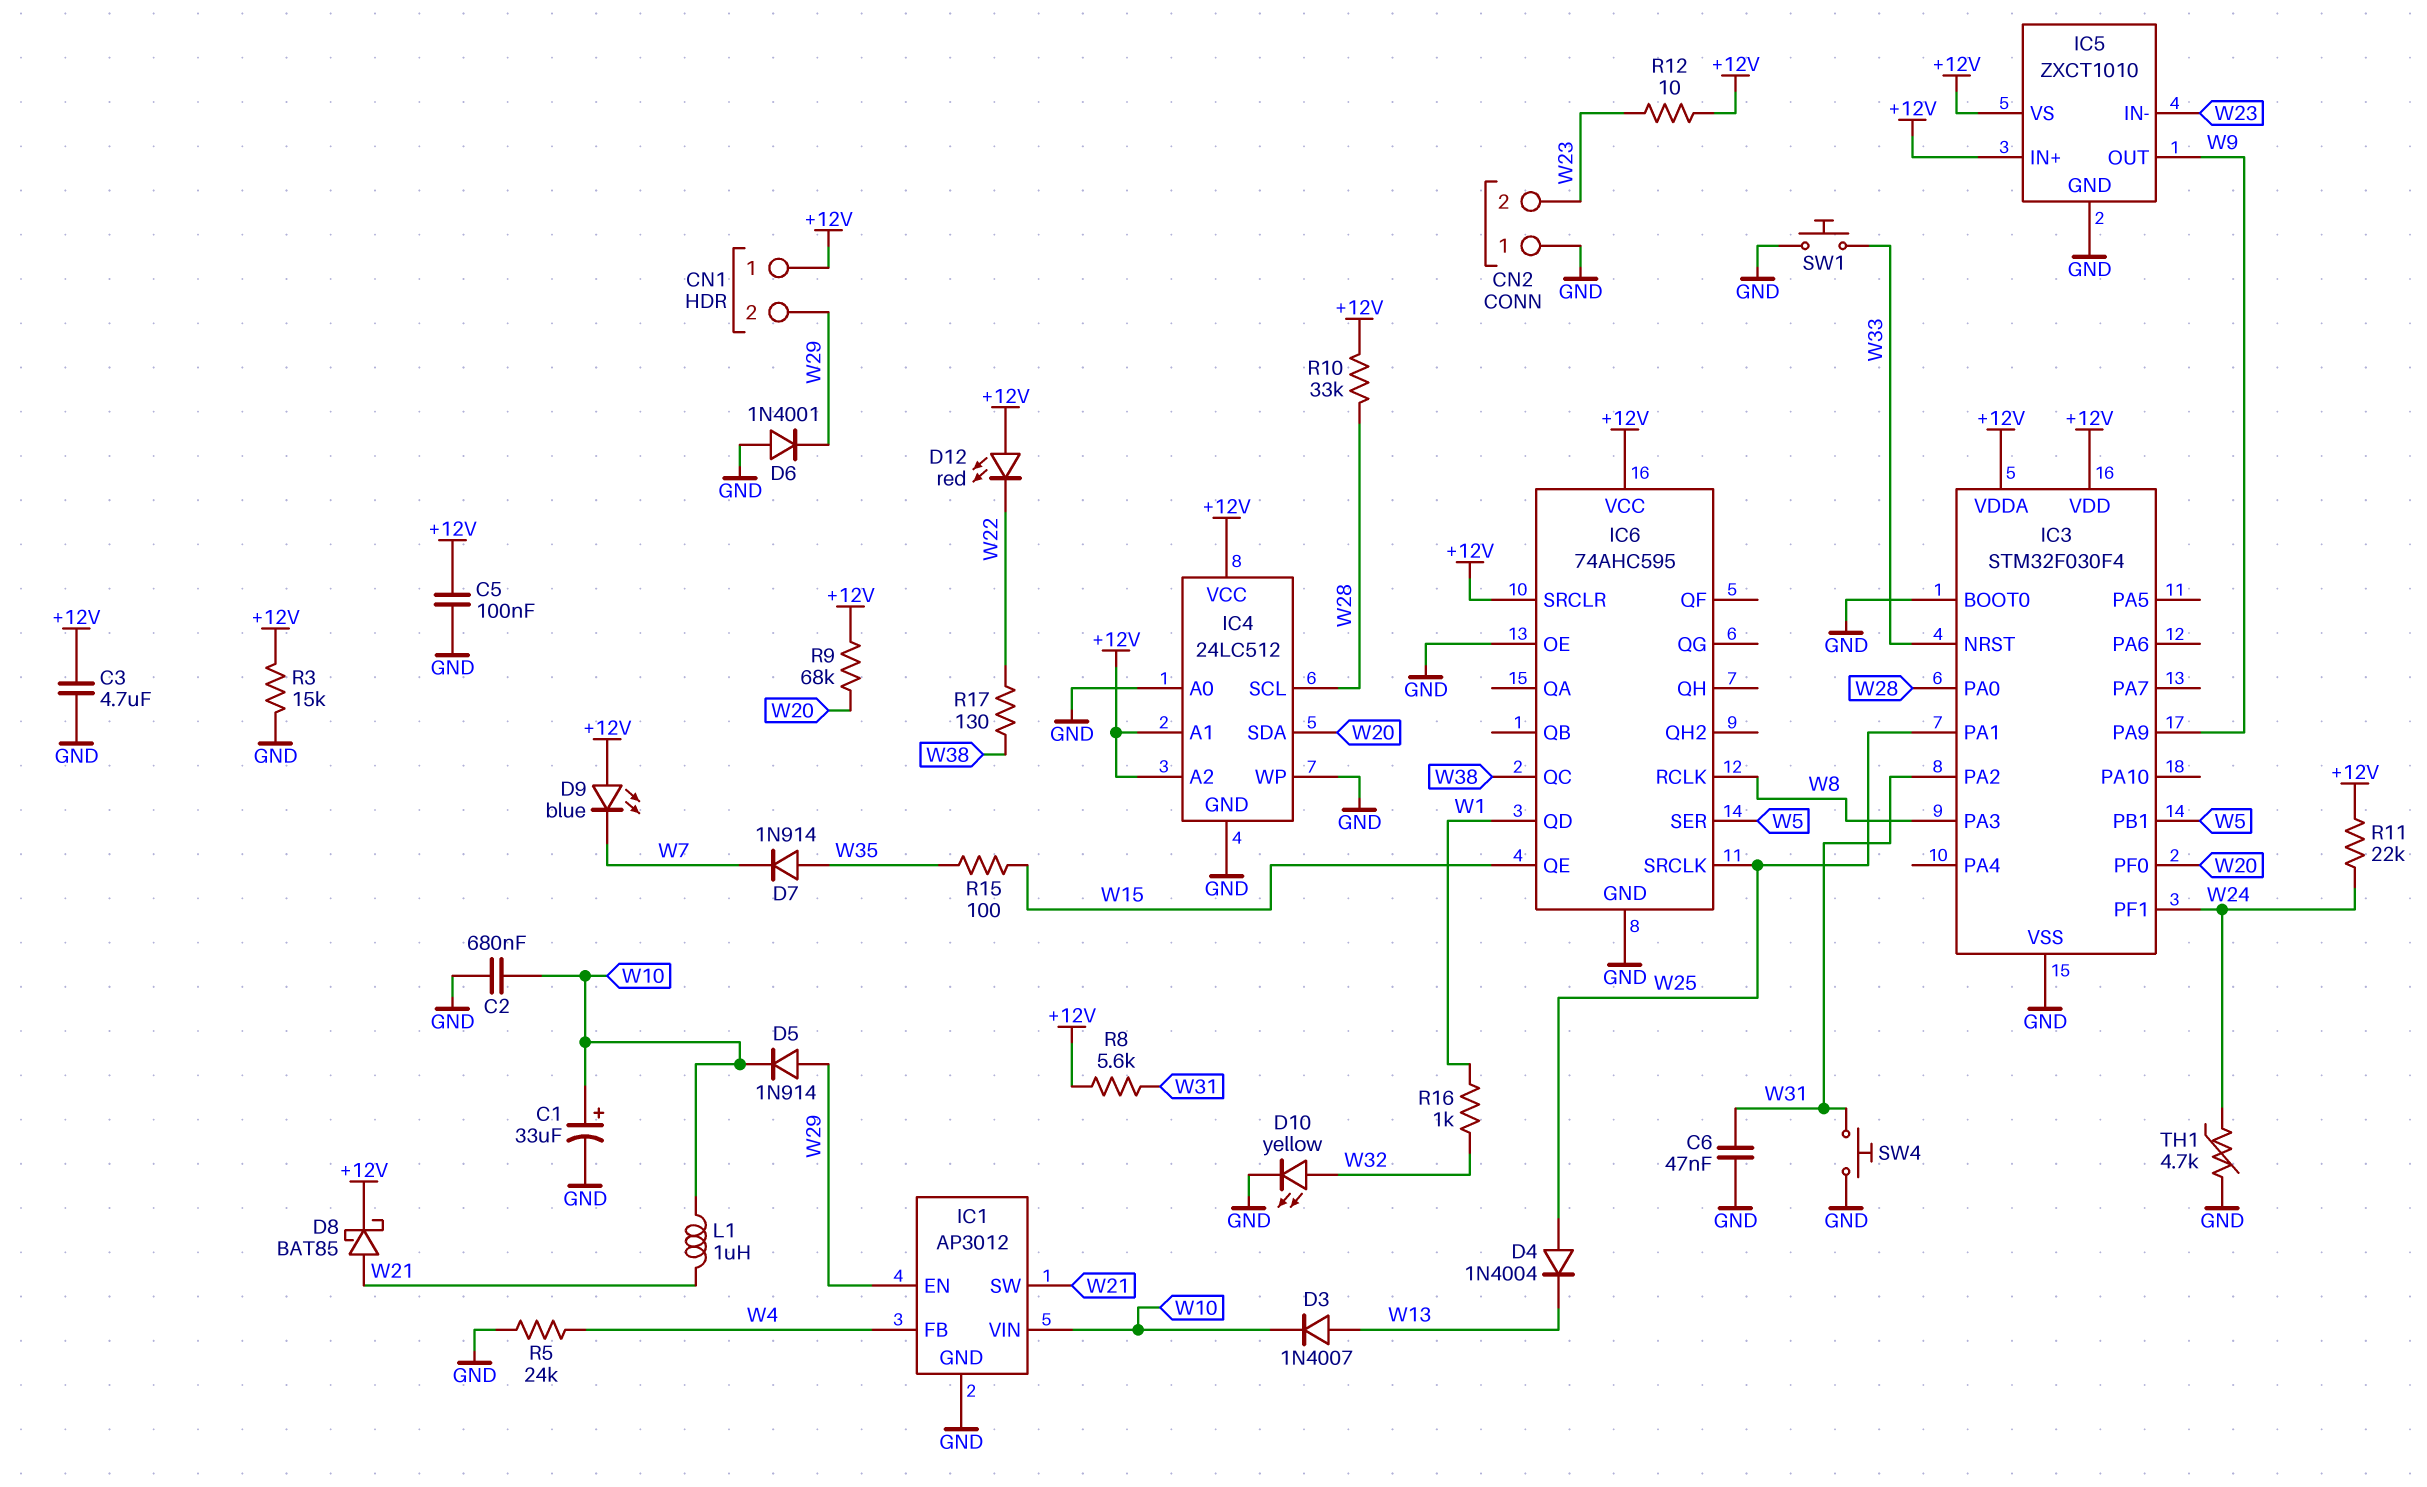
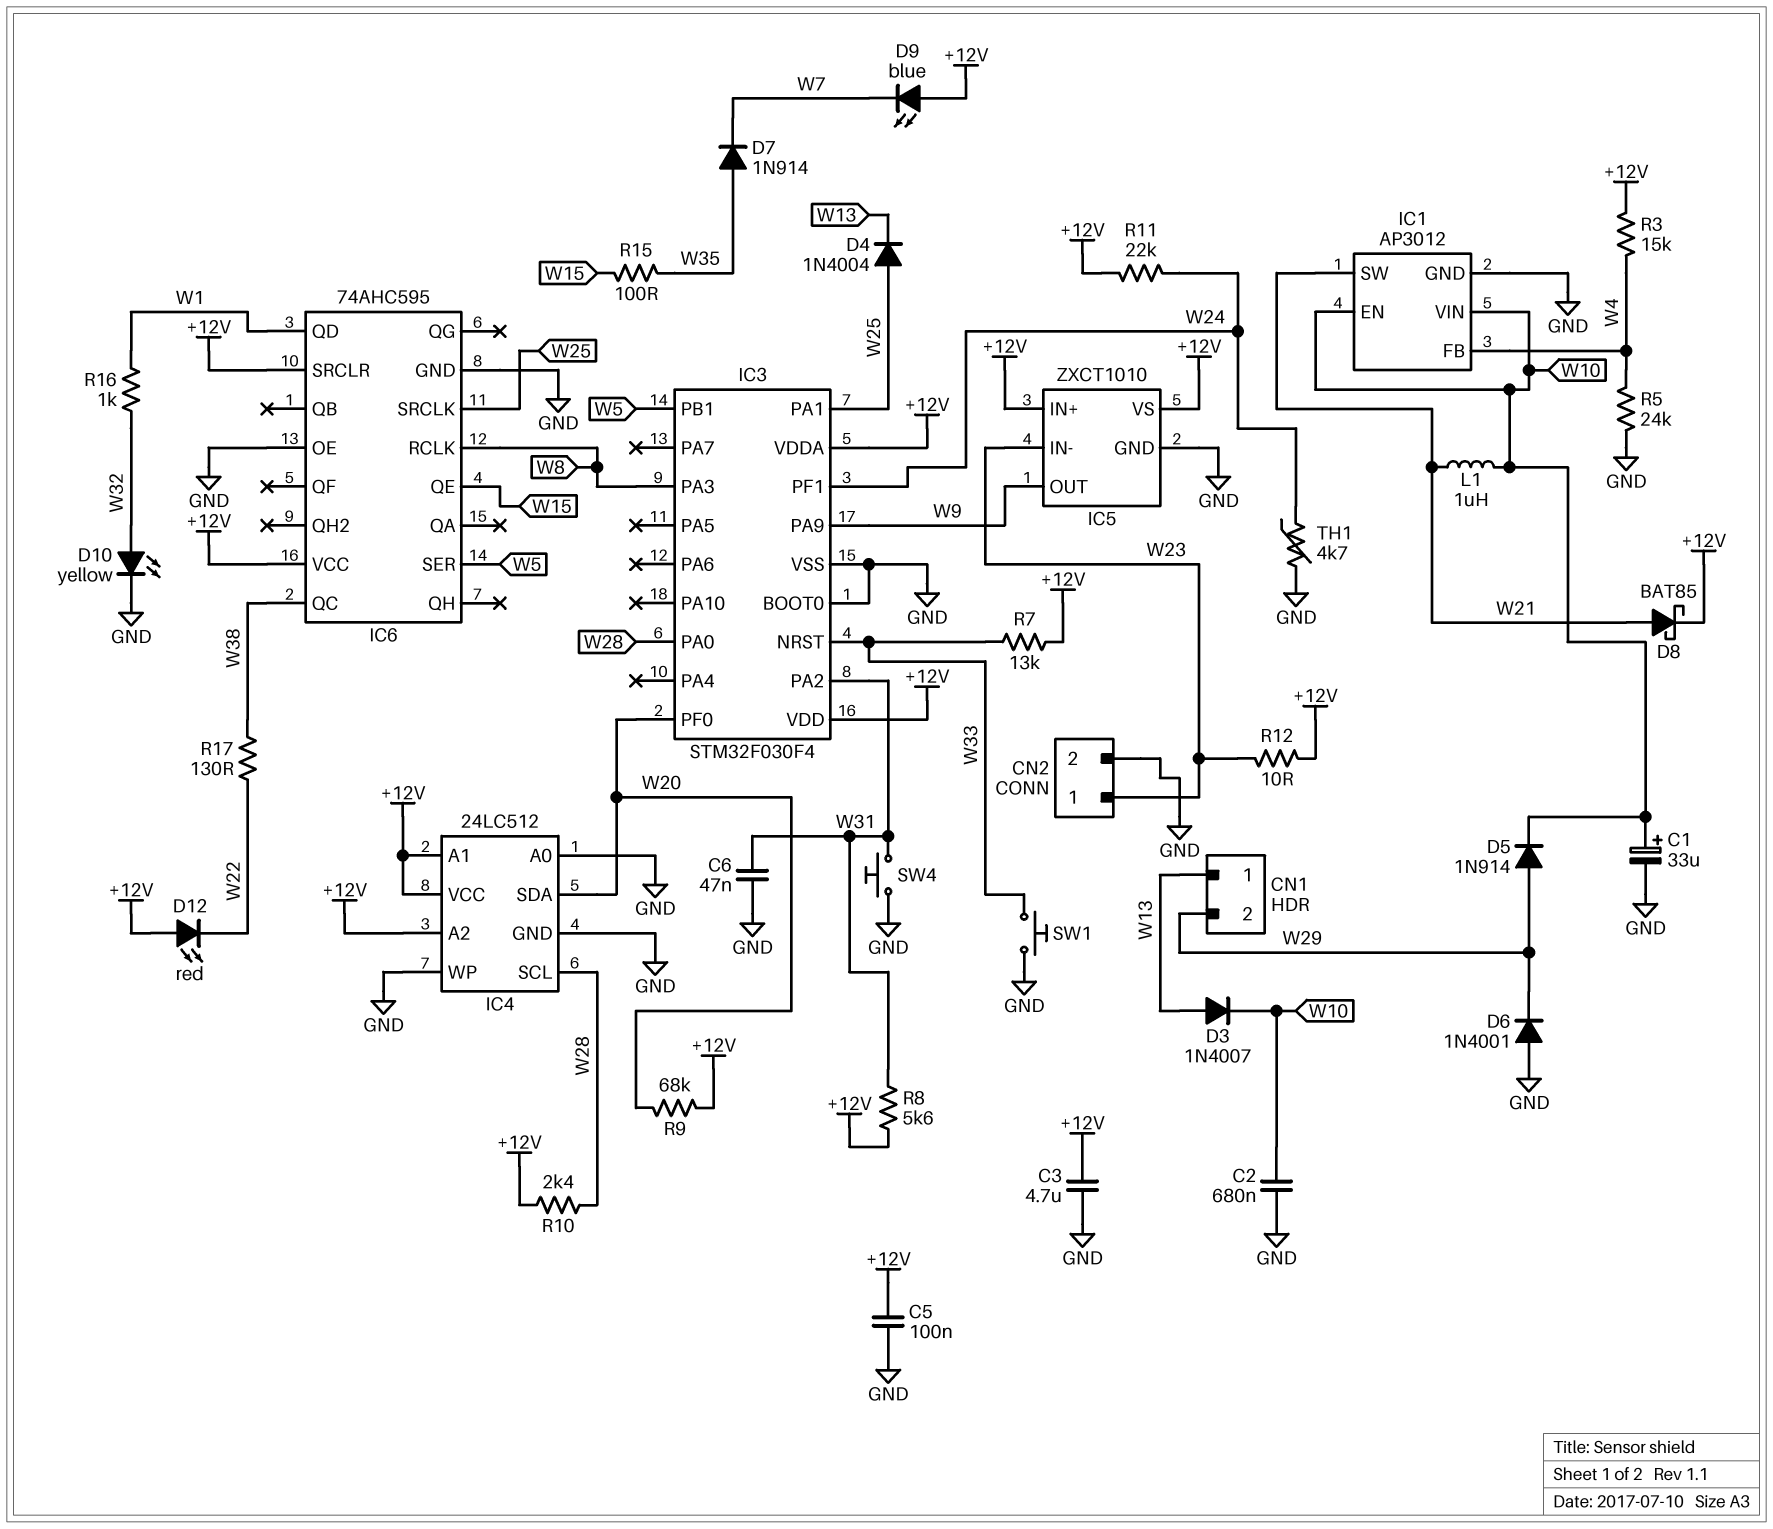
CN1 pin 1: +12V -> W13
CN2 pin 1: GND -> W23
CN2 pin 2: W23 -> GND
IC1 pin EN: W29 -> W10
R3: 15k (+12V, GND) -> 15k (+12V, W4)
R7: none -> 13k (+12V, W33)
R10: 33k (+12V, W28) -> 2.4k (+12V, W28)

